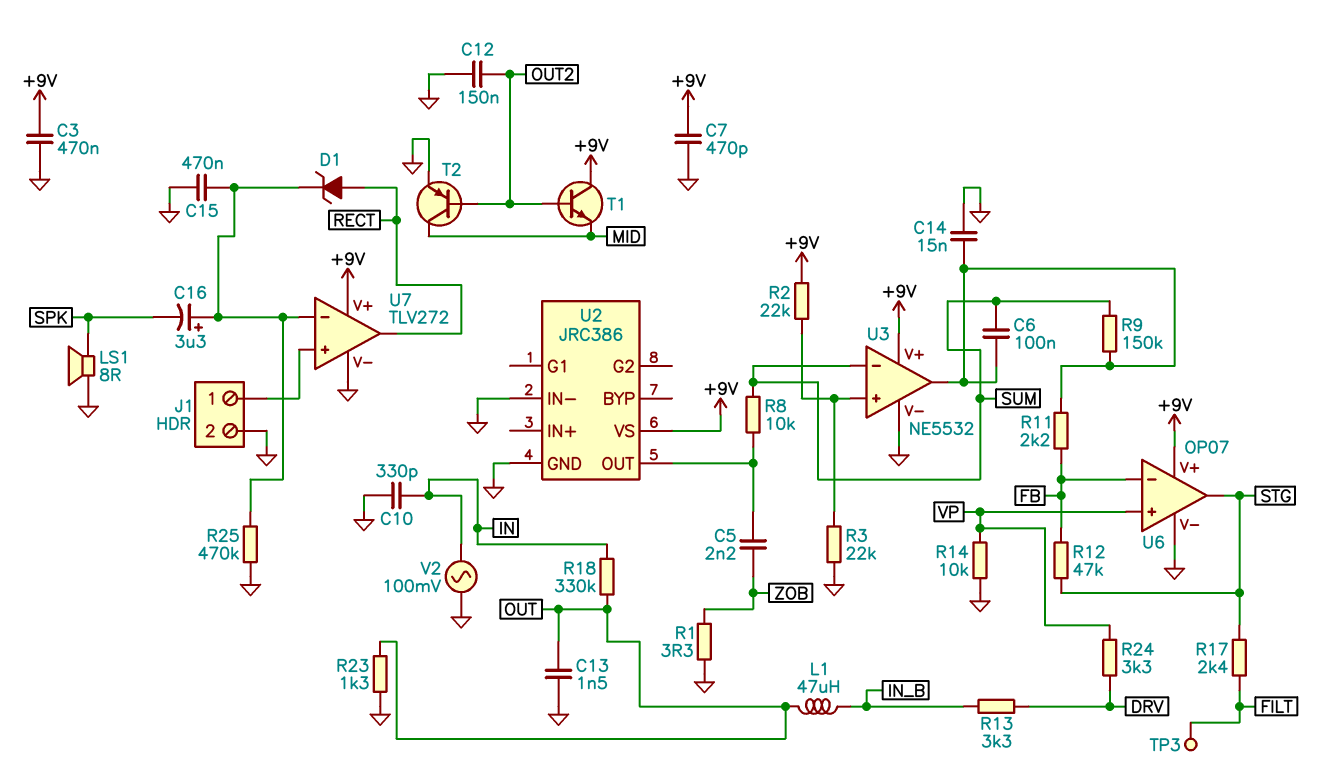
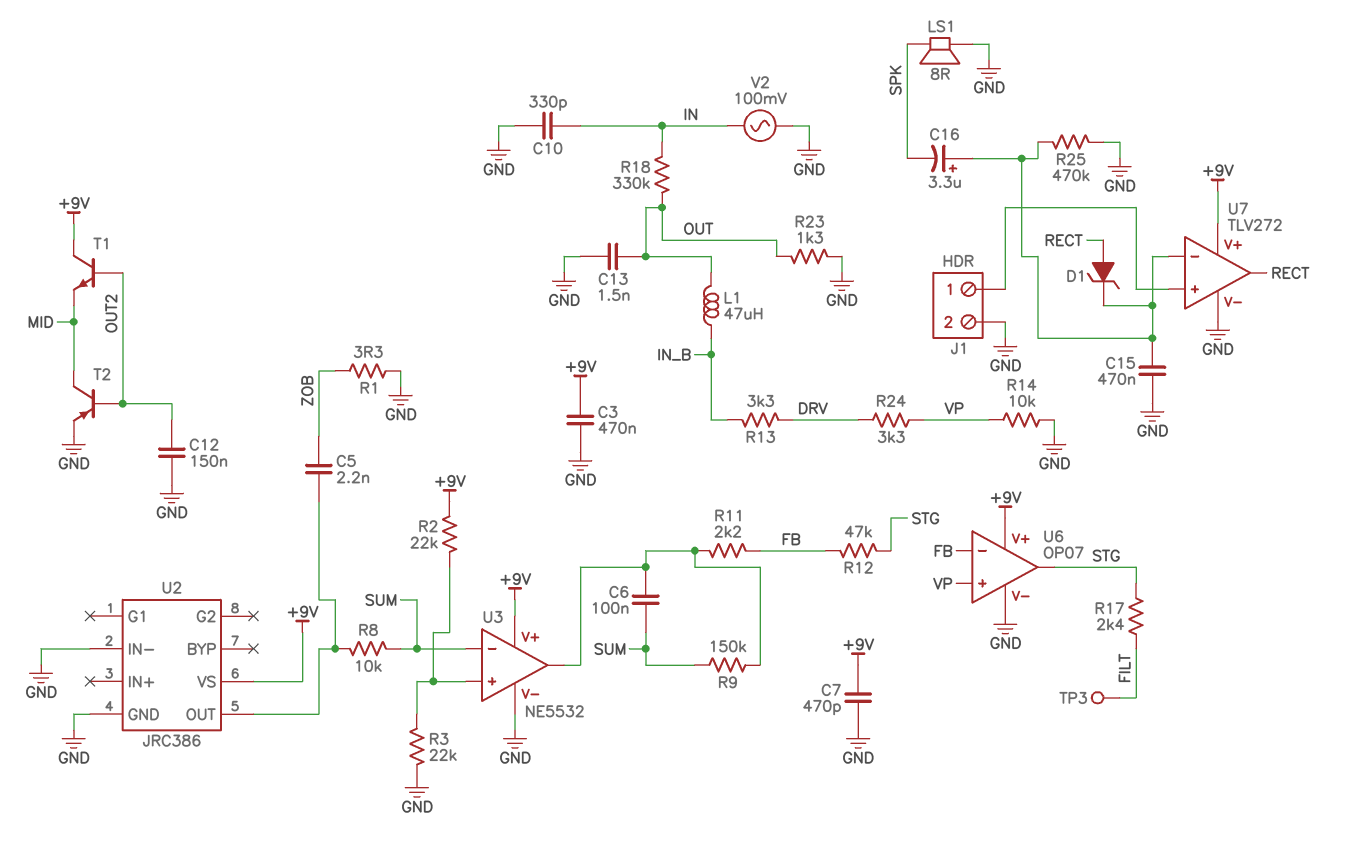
C14: 15nF (GND, U3/out) -> none

